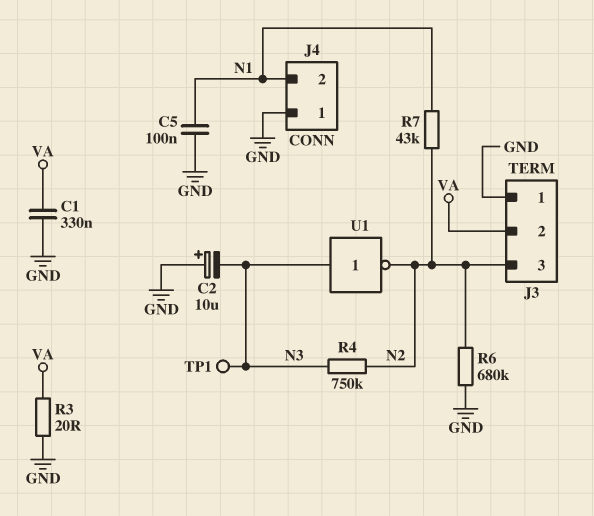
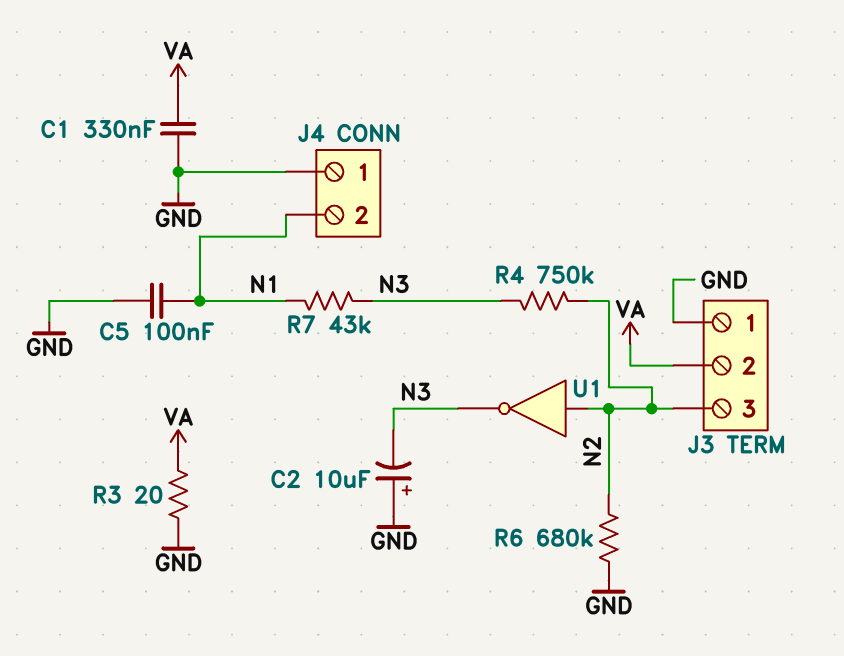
R7: 43k (N1, N2) -> 43k (N1, N3)
TP1: test point (N3) -> none
U1: NOT (in N3, out N2) -> NOT (in N2, out N3)

